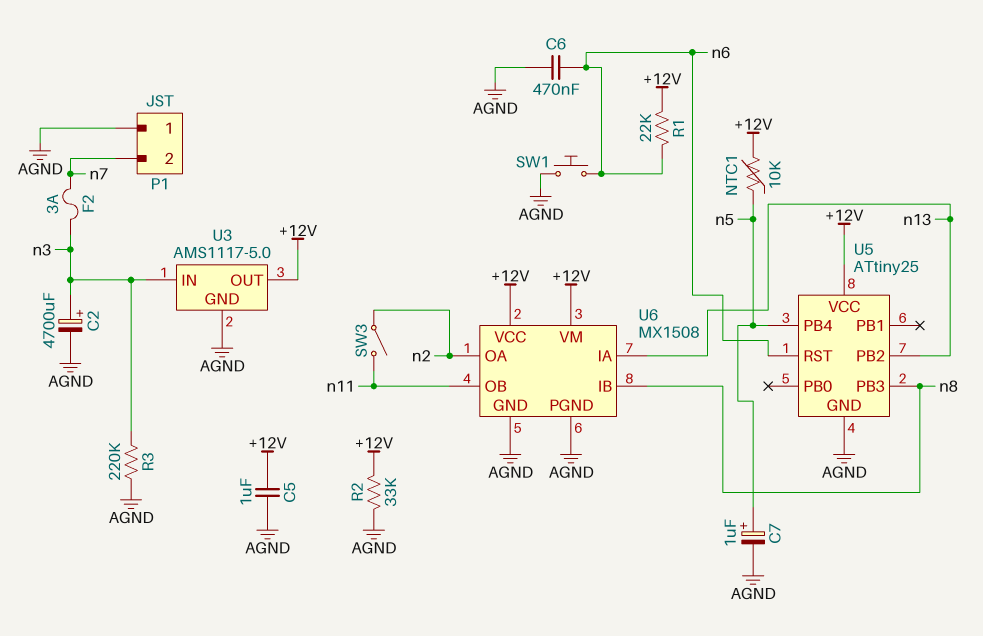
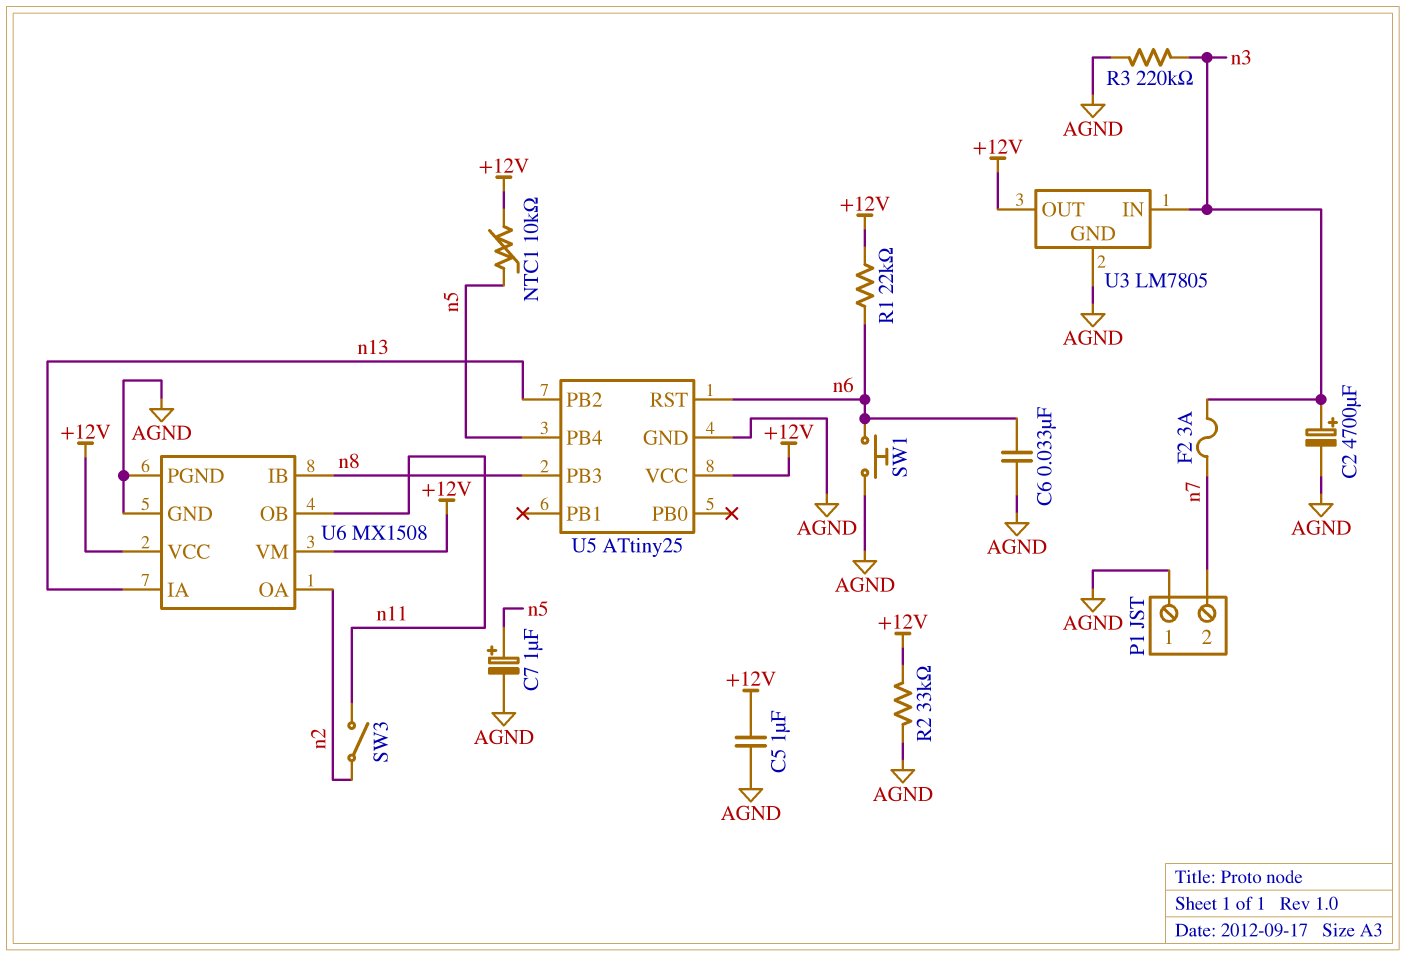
C6: 470nF (AGND, n6) -> 33nF (AGND, n6)
U3: AMS1117-5.0 -> LM7805

